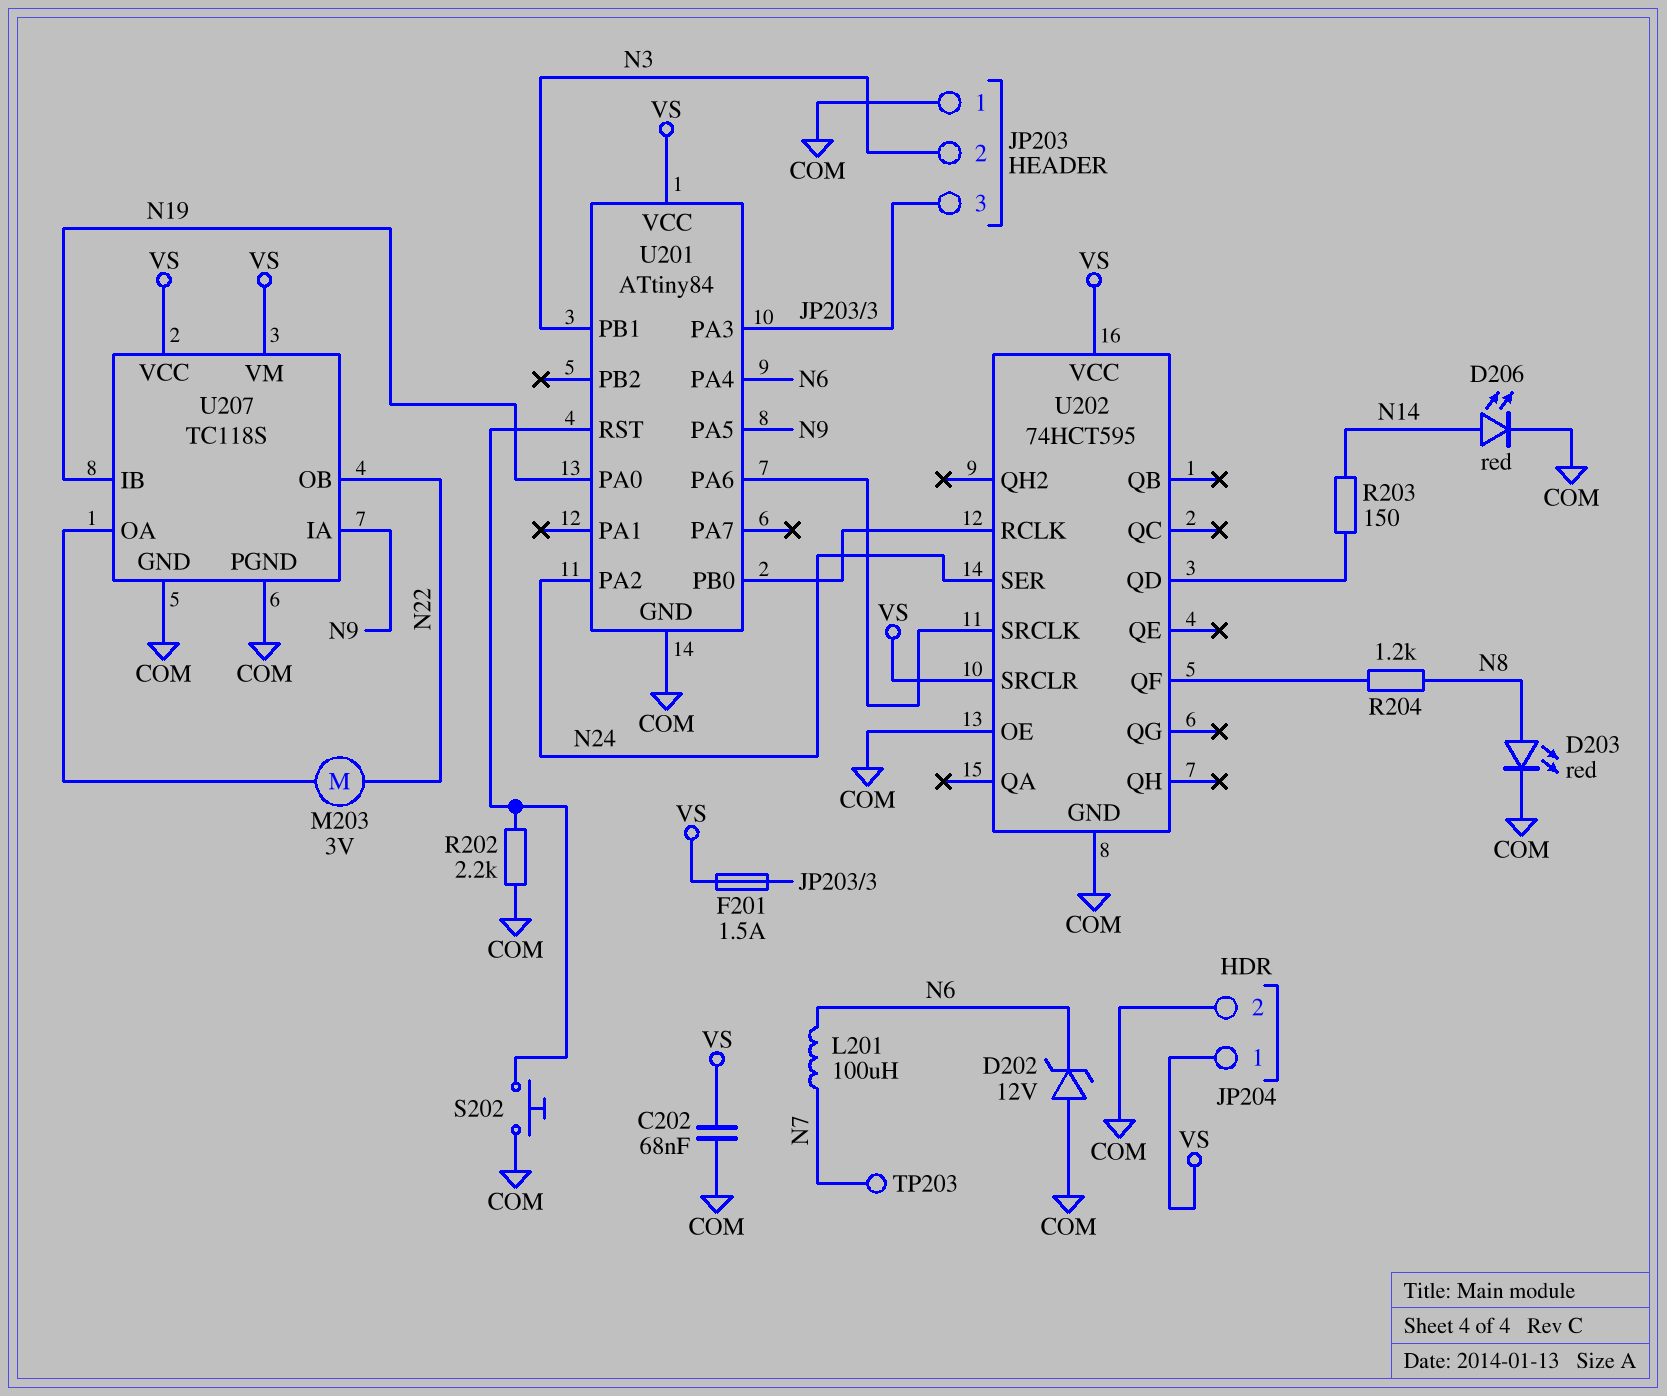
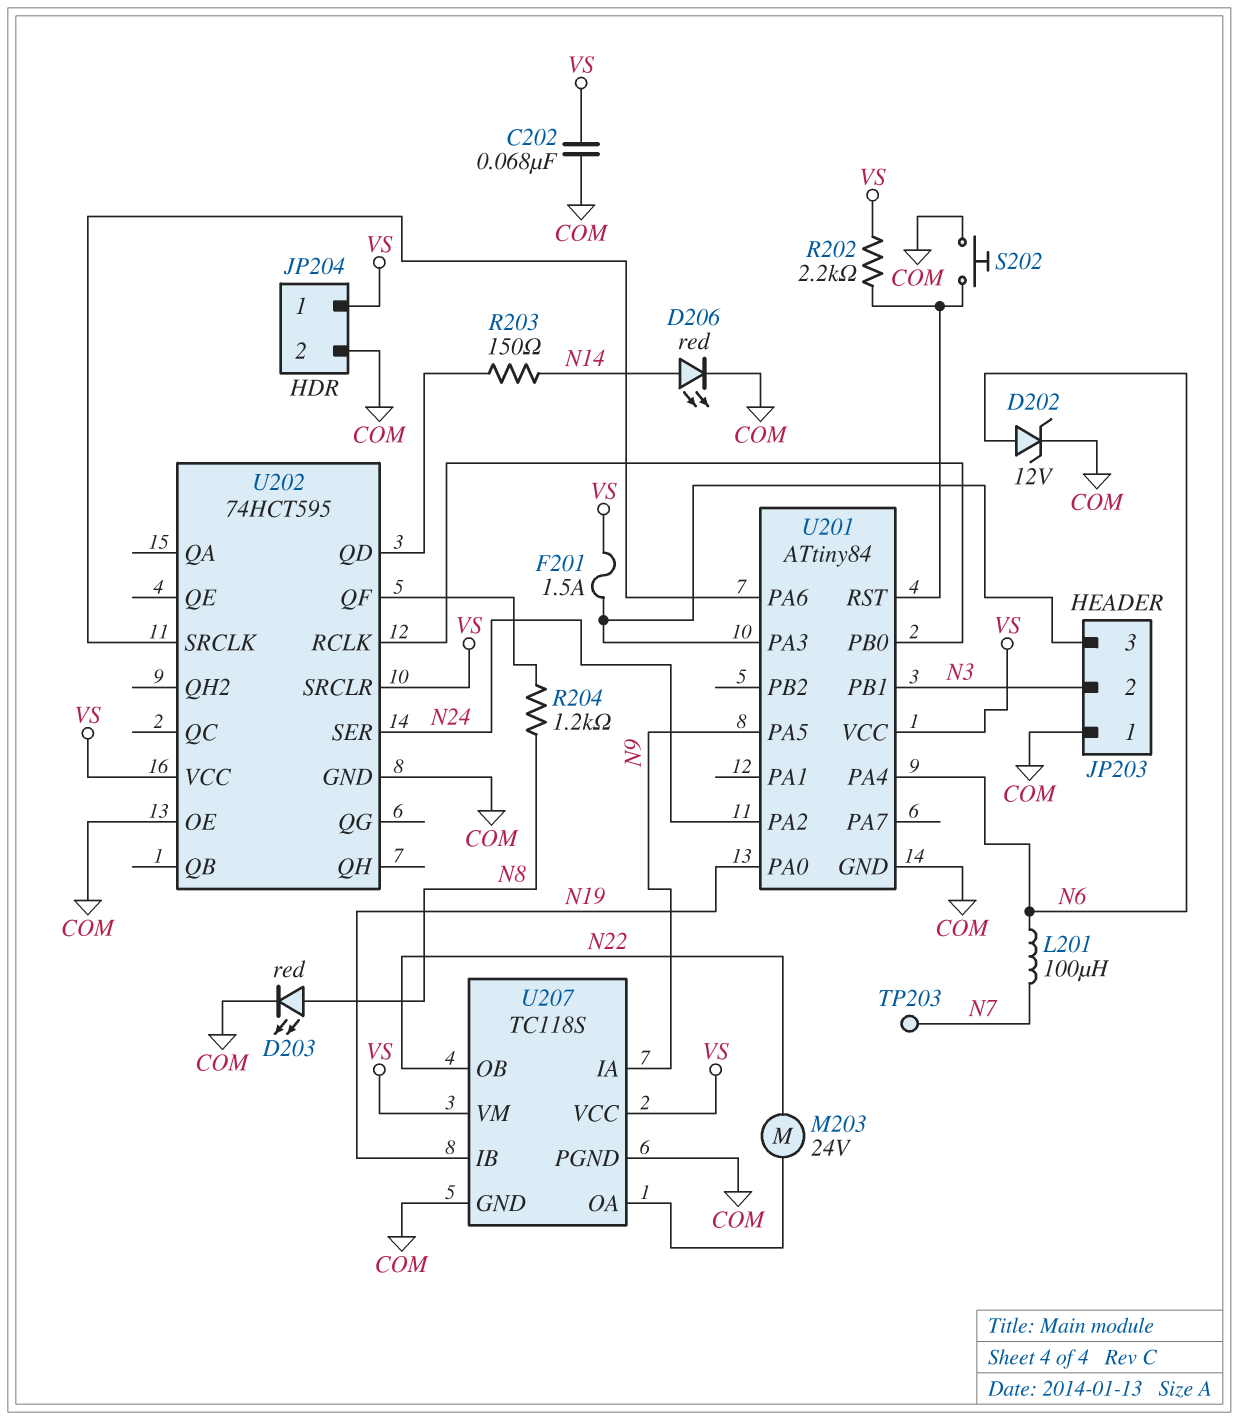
D202: zener 12V (A COM, K N6) -> zener 12V (A N6, K COM)
M203: motor 3V (N22, U207/OA) -> motor 24V (N22, U207/OA)
R202: 2.2k (COM, U201/RST) -> 2.2k (U201/RST, VS)

